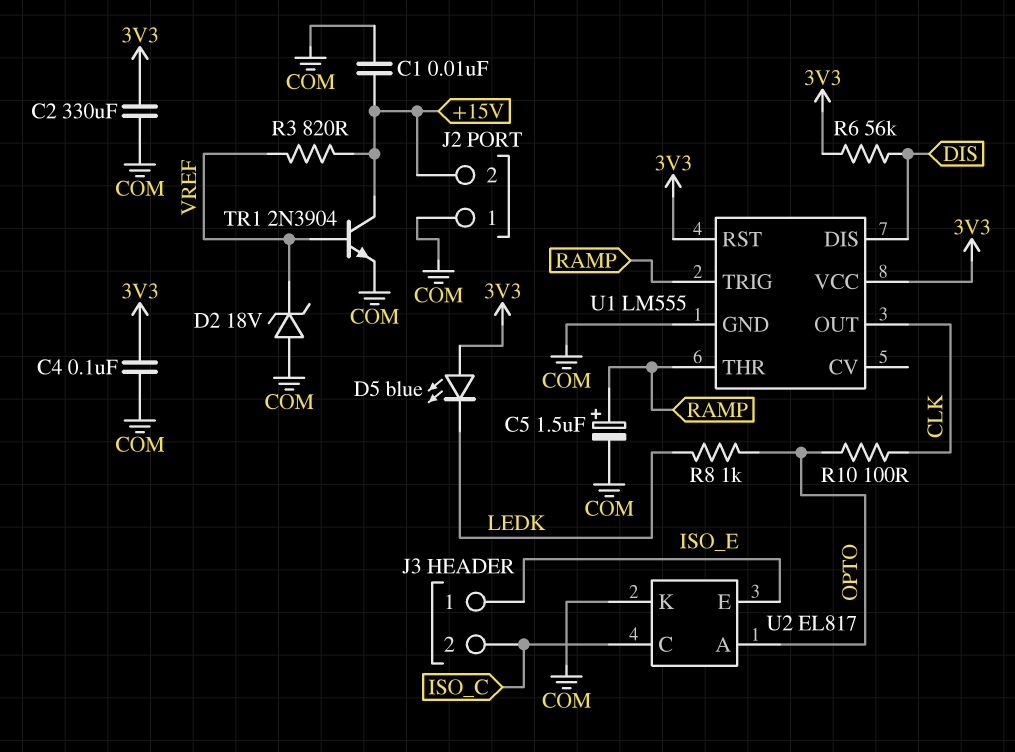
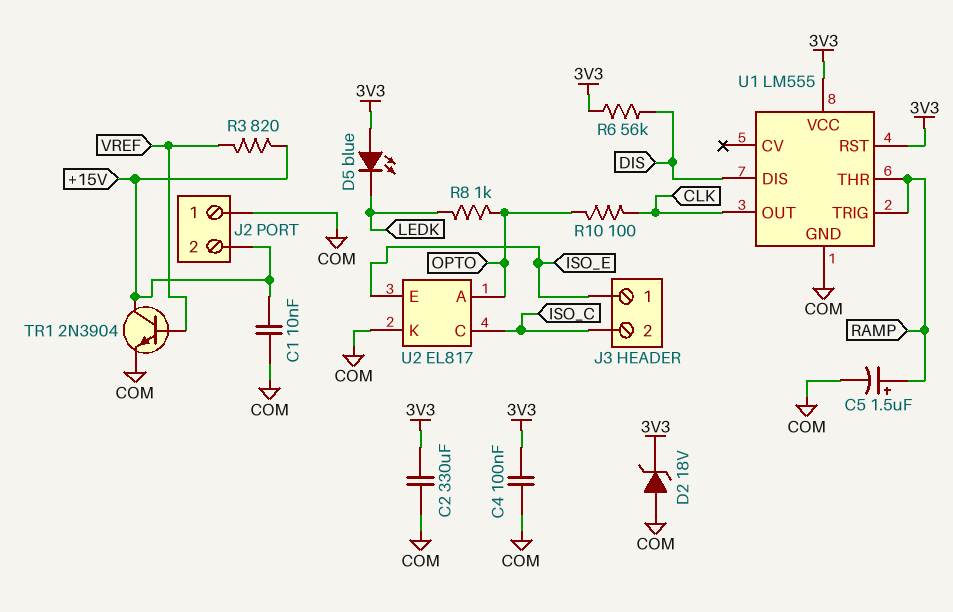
D2: zener 18V (A COM, K VREF) -> zener 18V (A COM, K 3V3)

